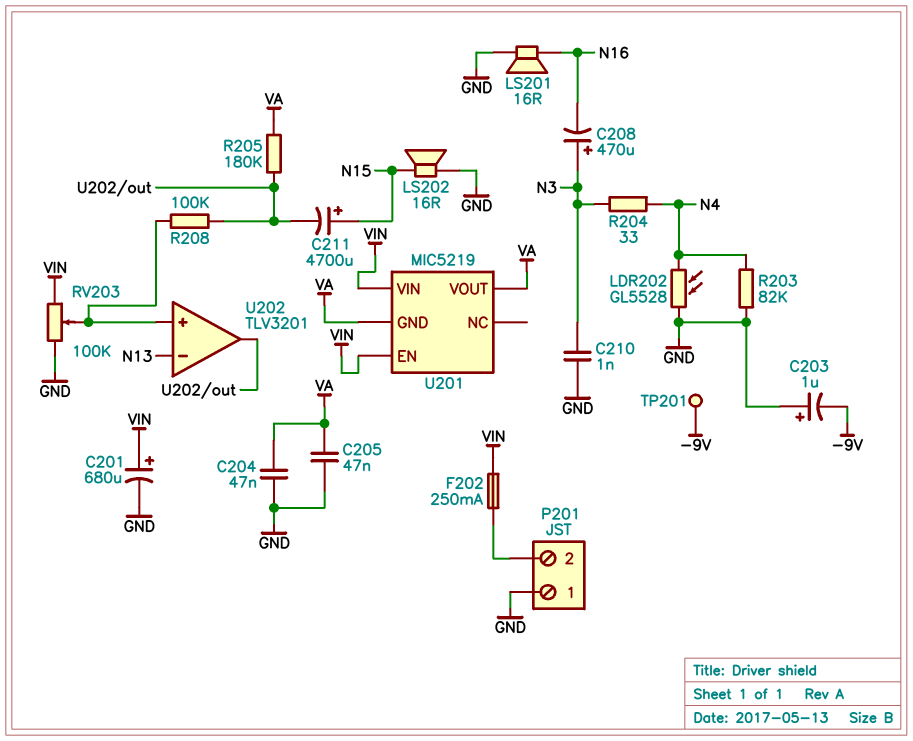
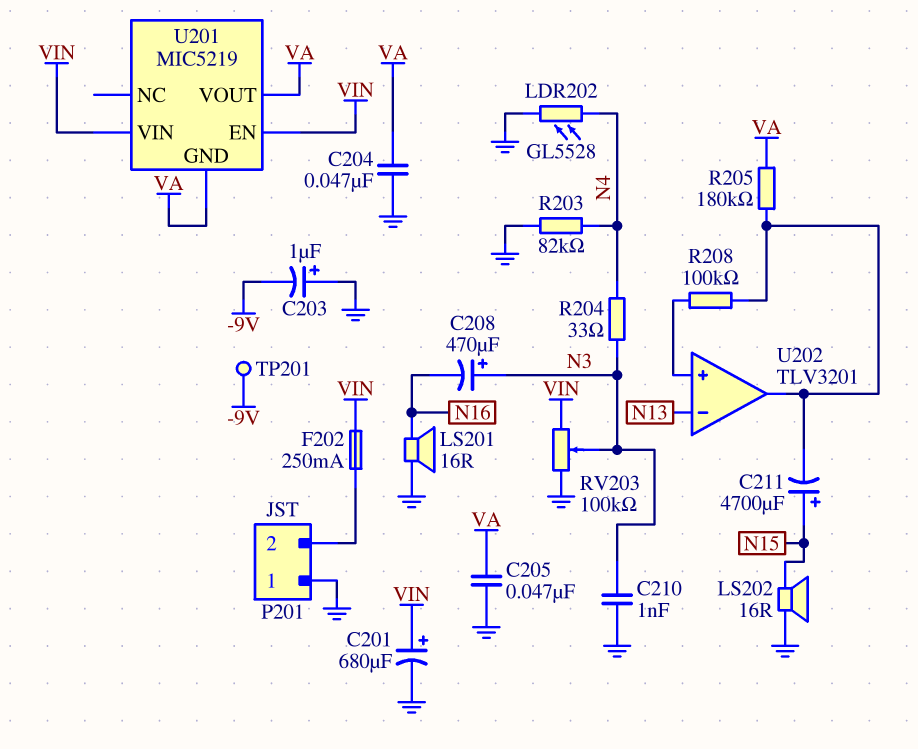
RV203: 100k (GND, VIN, wiper U202/in+) -> 100k (GND, VIN, wiper N3)

